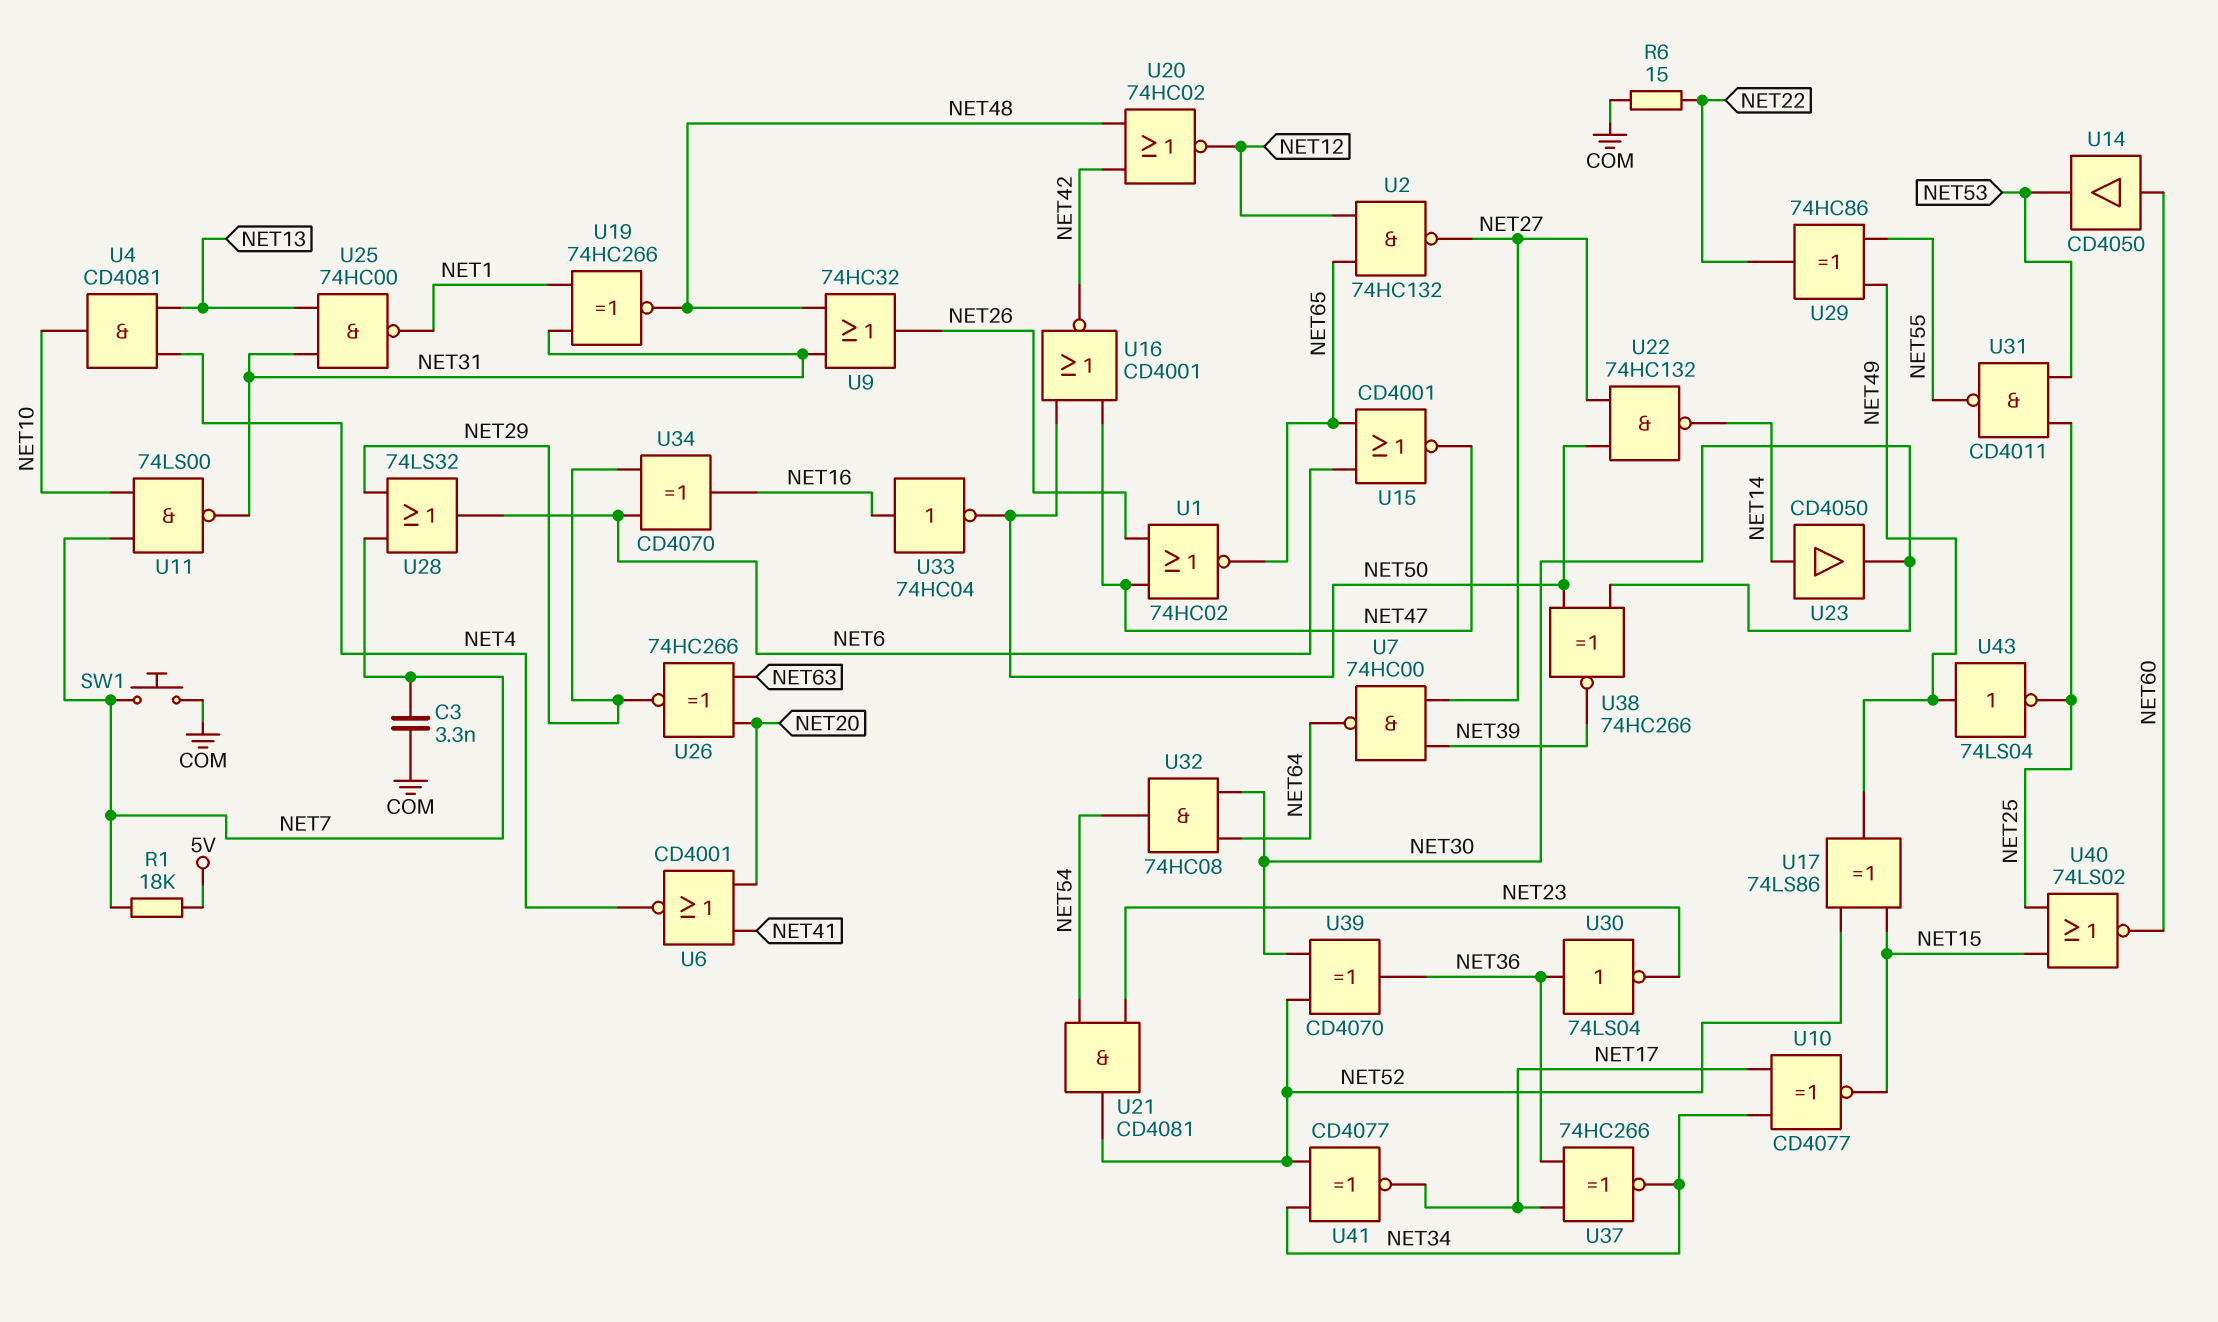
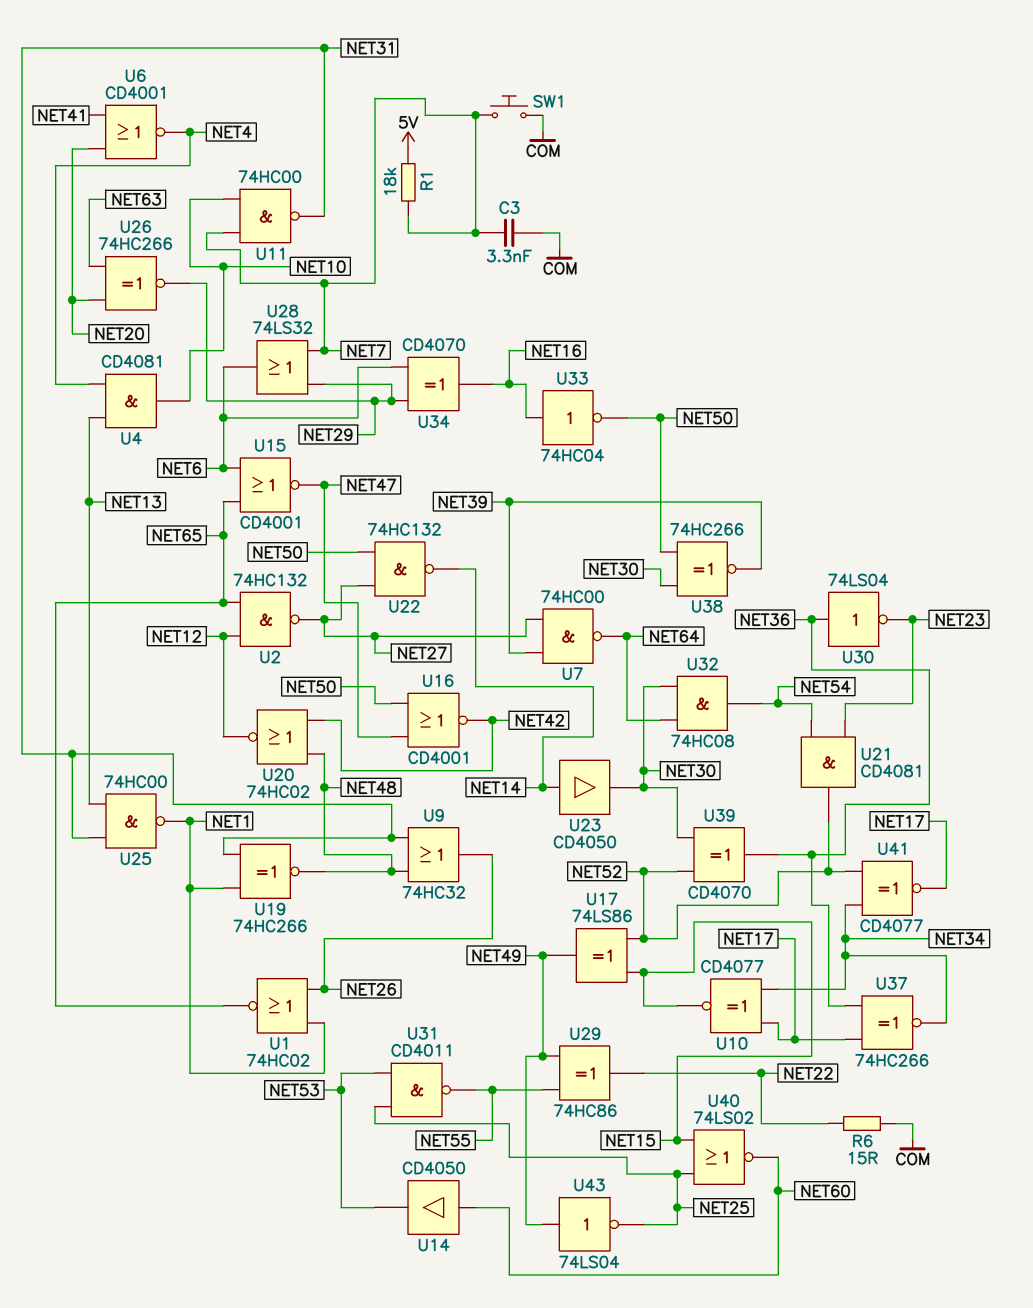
U1: NOR 74HC02 (in NET26, in NET47, out NET65) -> NOR 74HC02 (in NET1, in NET26, out NET65)
U11: NAND 74LS00 (in NET7, in NET10, out NET31) -> NAND 74HC00 (in NET7, in NET10, out NET31)

